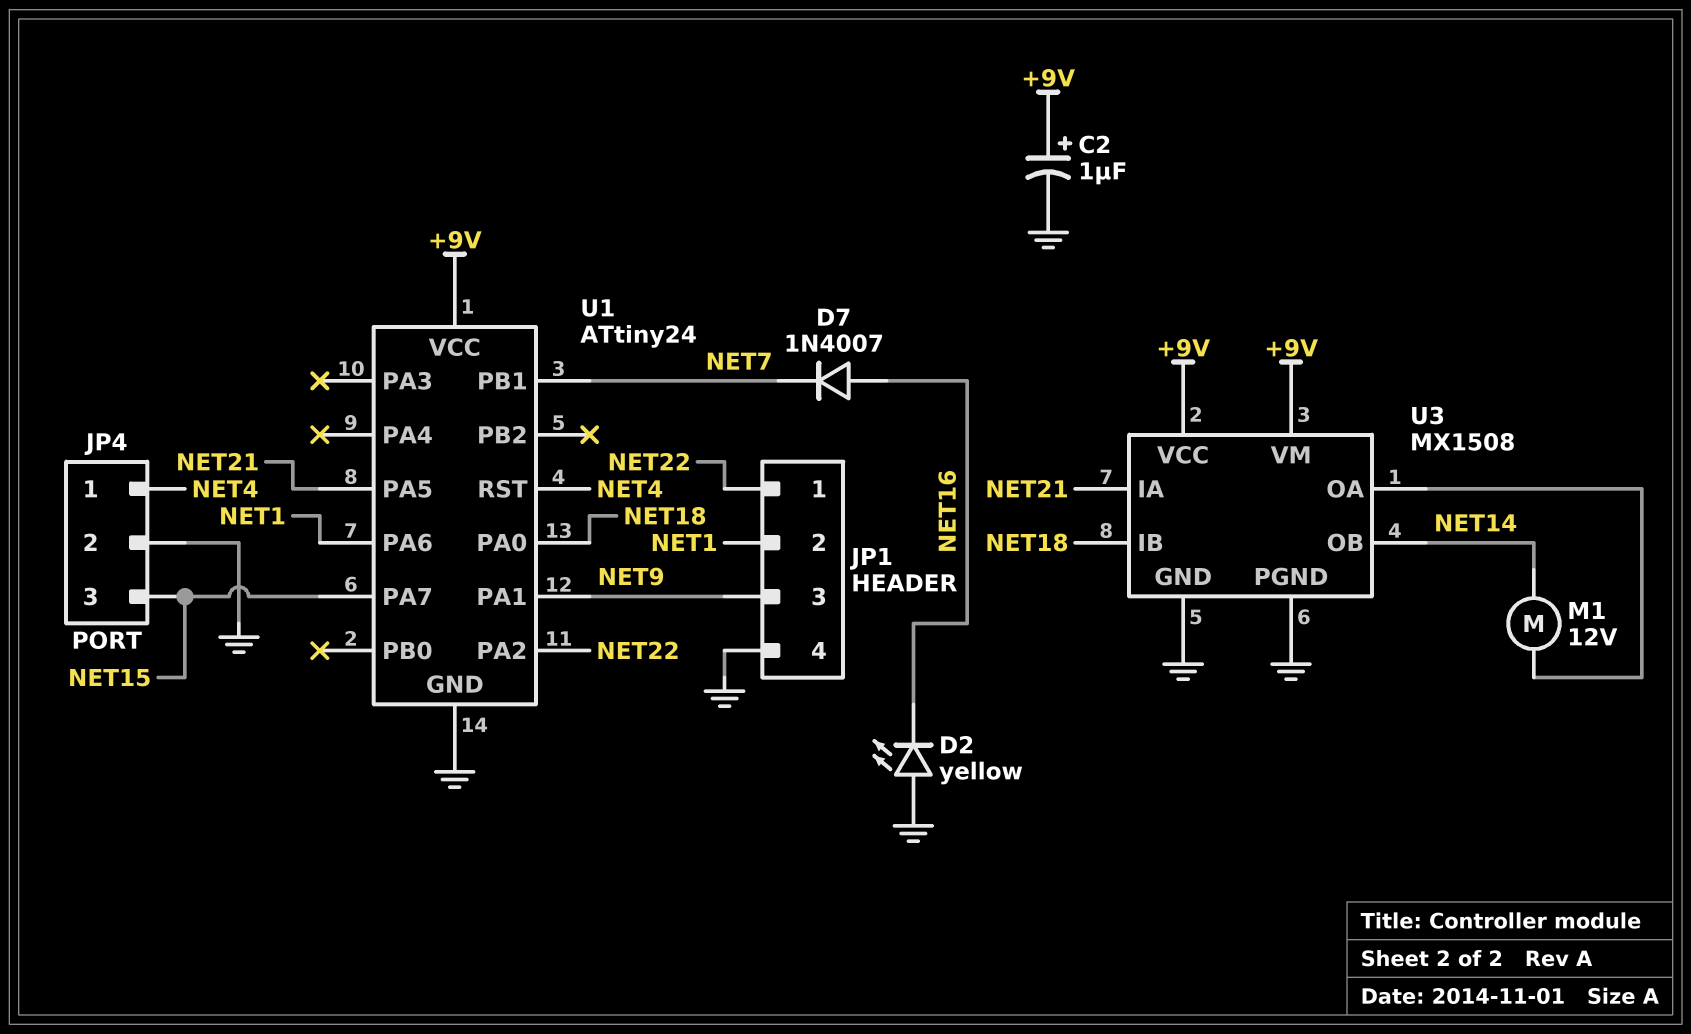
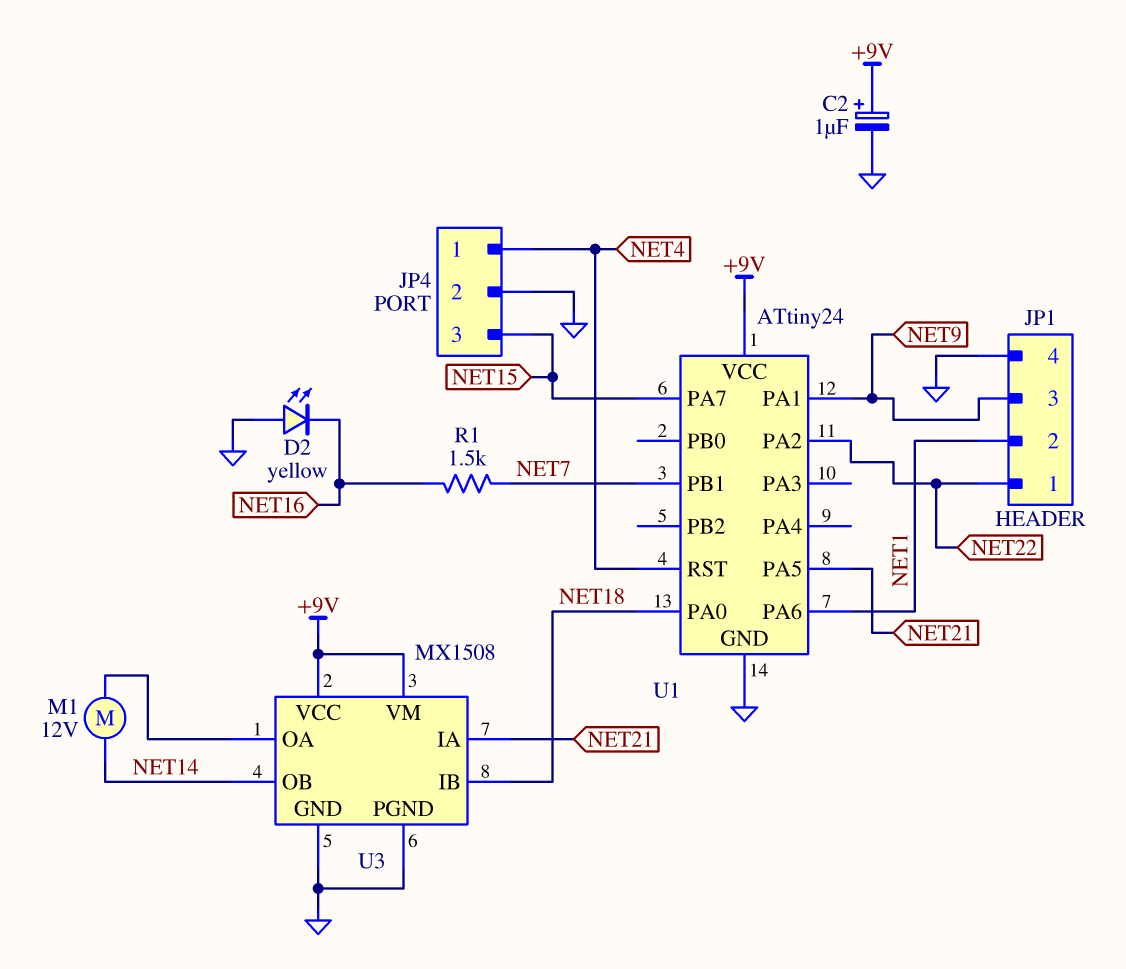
D7: diode 1N4007 (A NET16, K NET7) -> none
R1: none -> 1.5k (NET7, NET16)

